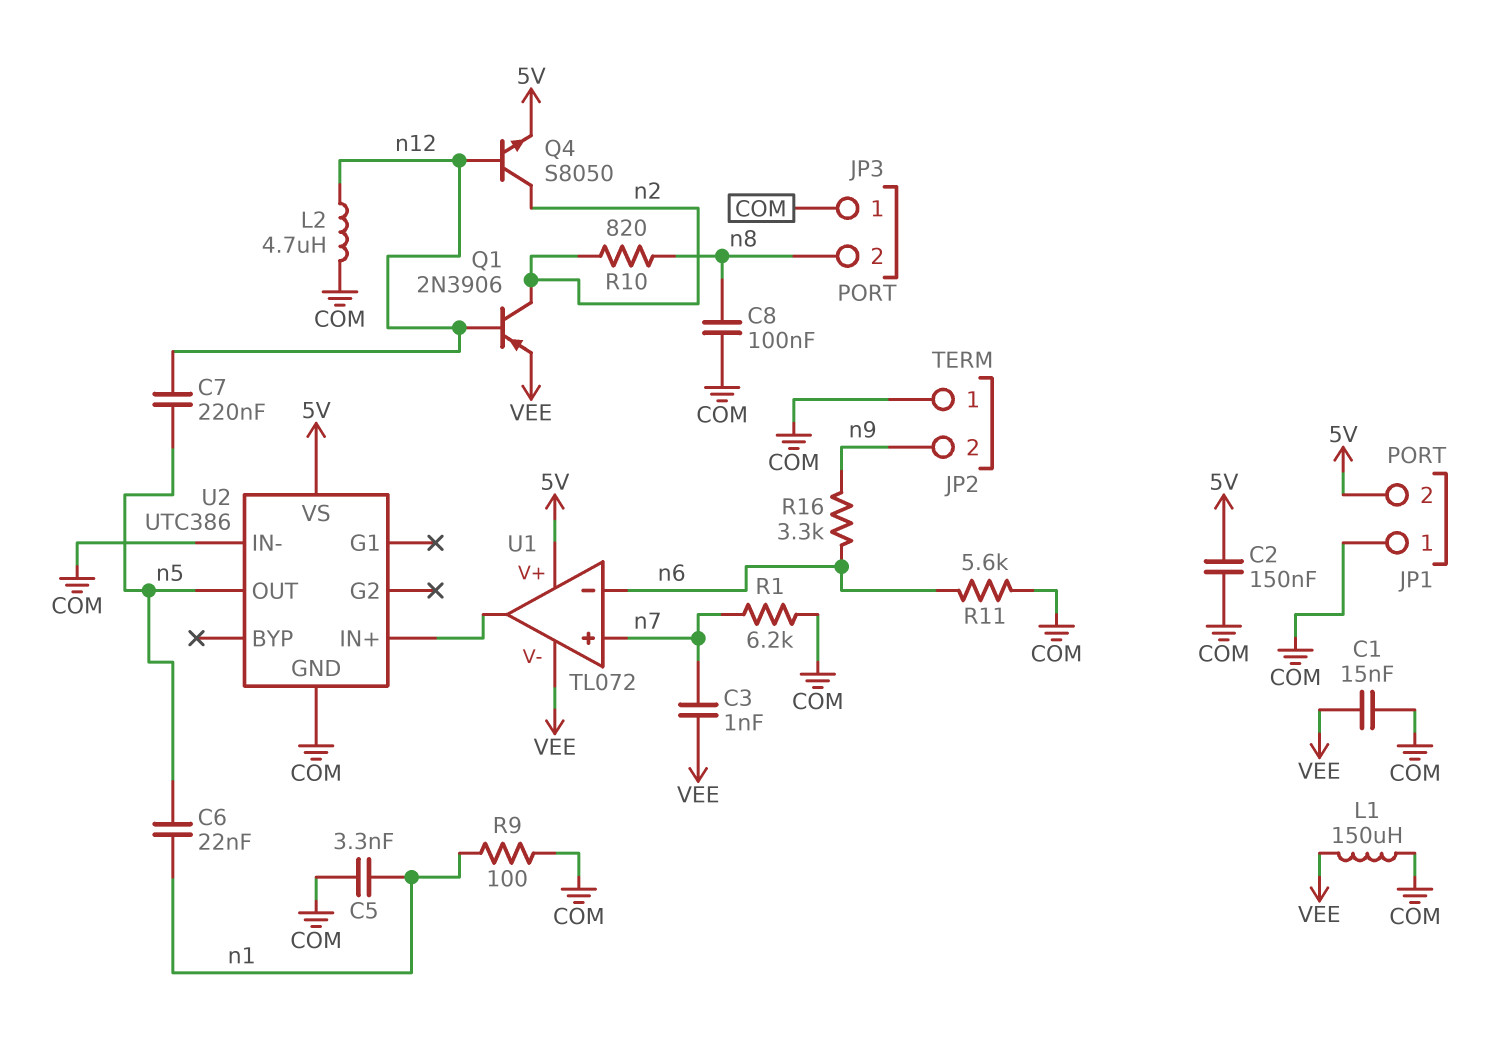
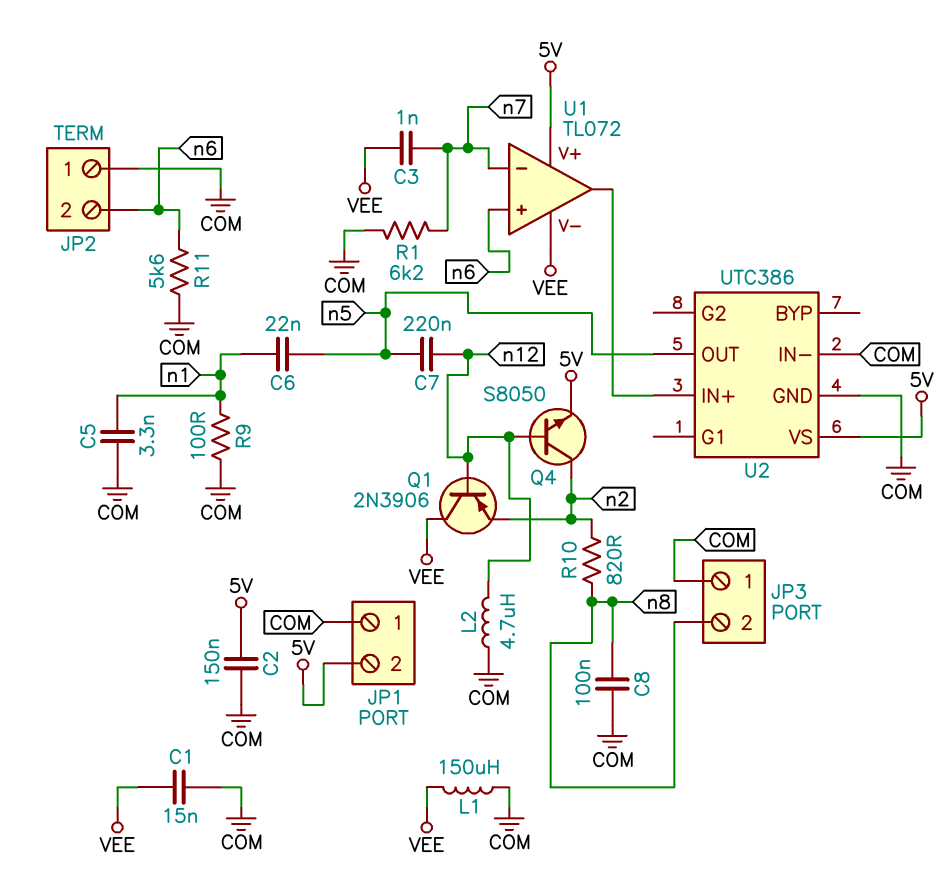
JP2 pin 2: n9 -> n6
Q1: PNP 2N3906 (B n12, C n2, E VEE) -> PNP 2N3906 (B n12, C VEE, E n2)
R16: 3.3k (n6, n9) -> none
U1 pin in+: n7 -> n6
U1 pin in-: n6 -> n7

